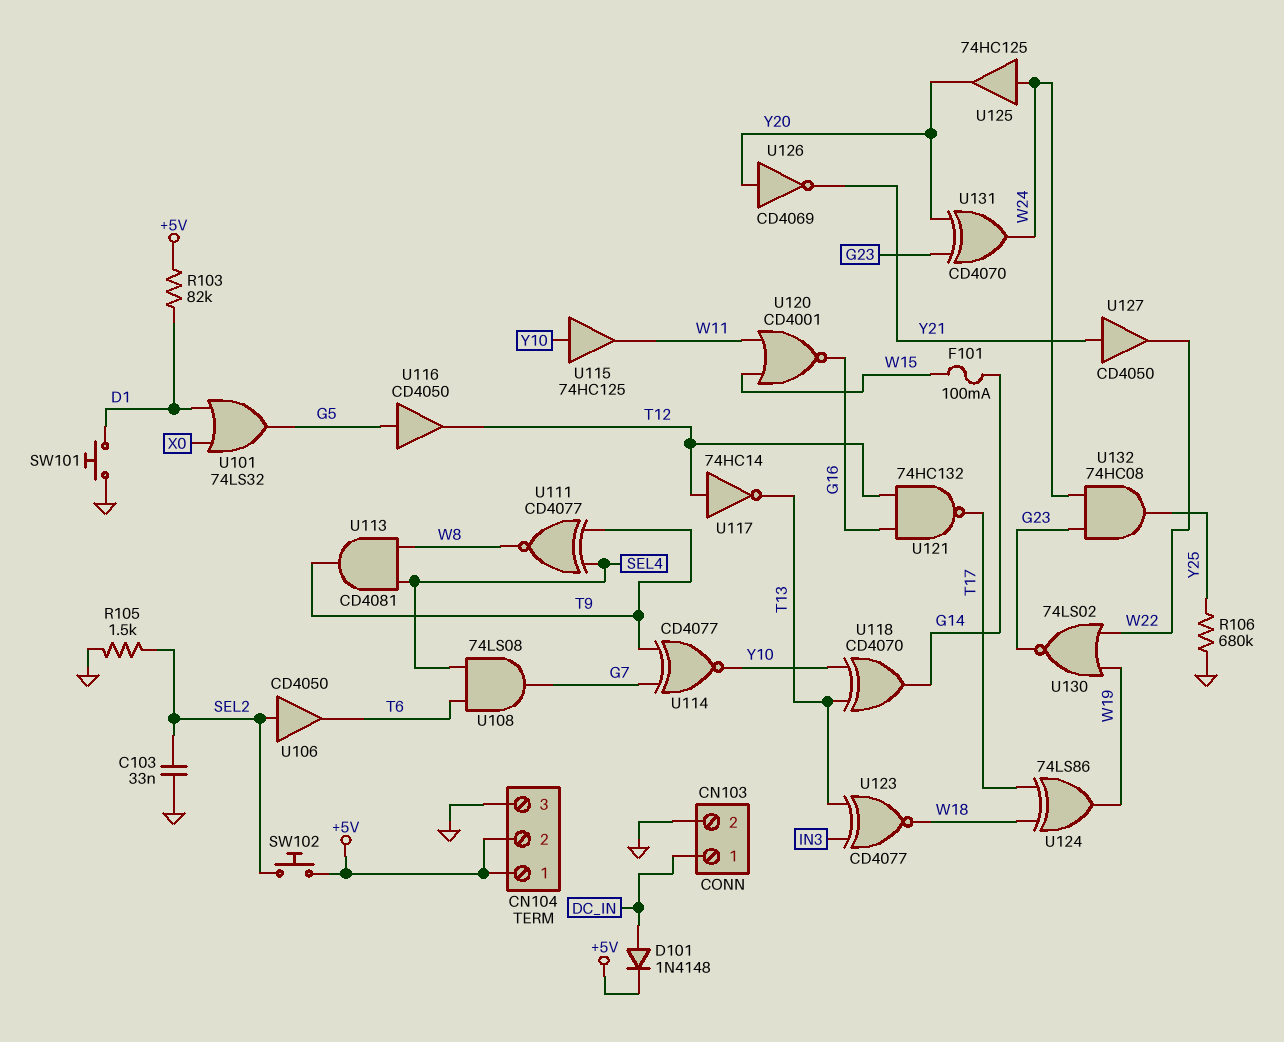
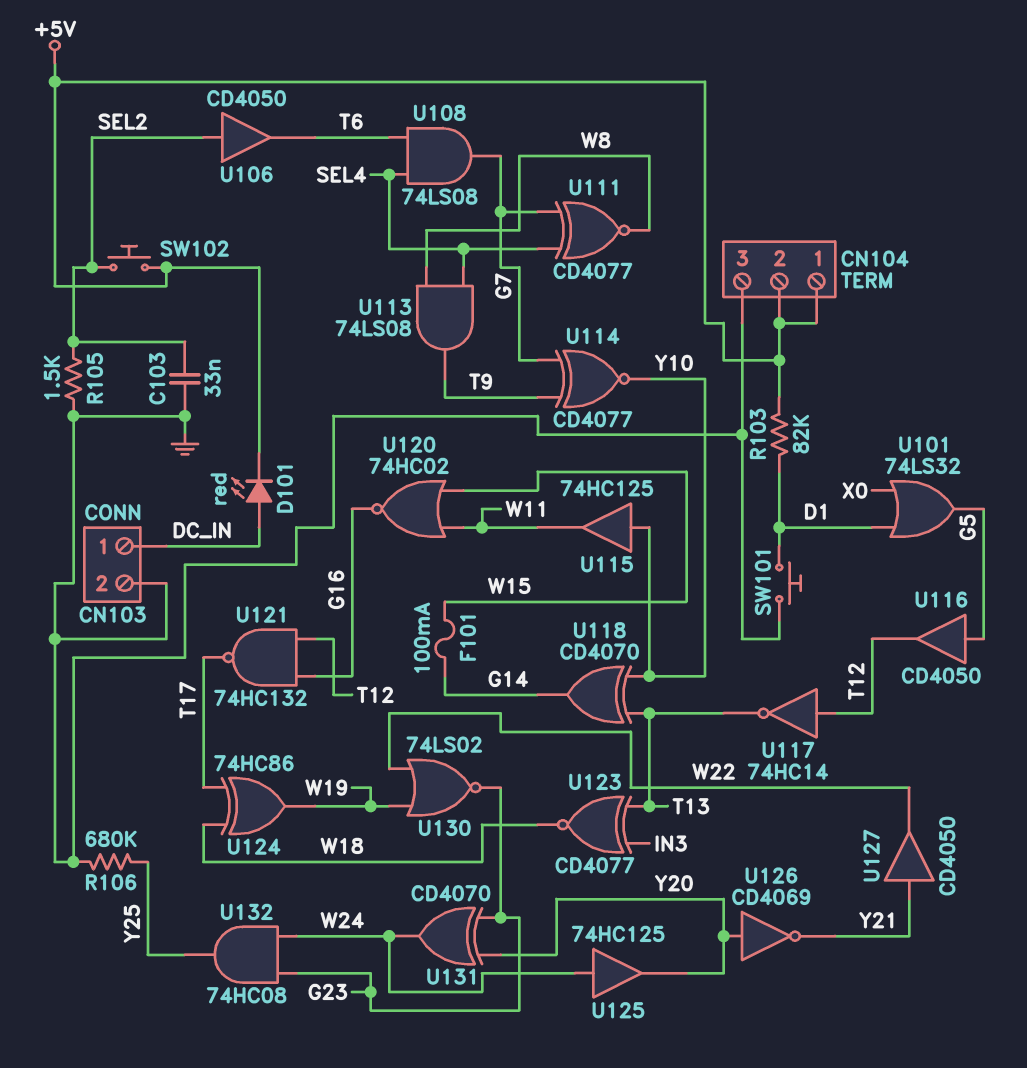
D101: diode 1N4148 (A DC_IN, K +5V) -> LED red (A DC_IN, K +5V)
U111: XNOR CD4077 (in SEL4, in T9, out W8) -> XNOR CD4077 (in G7, in SEL4, out W8)
U113: AND CD4081 (in SEL4, in W8, out T9) -> AND 74LS08 (in SEL4, in W8, out T9)
U120: NOR CD4001 (in W11, in W15, out G16) -> NOR 74HC02 (in W11, in W15, out G16)
U124: XOR 74LS86 (in T17, in W18, out W19) -> XOR 74HC86 (in T17, in W18, out W19)

